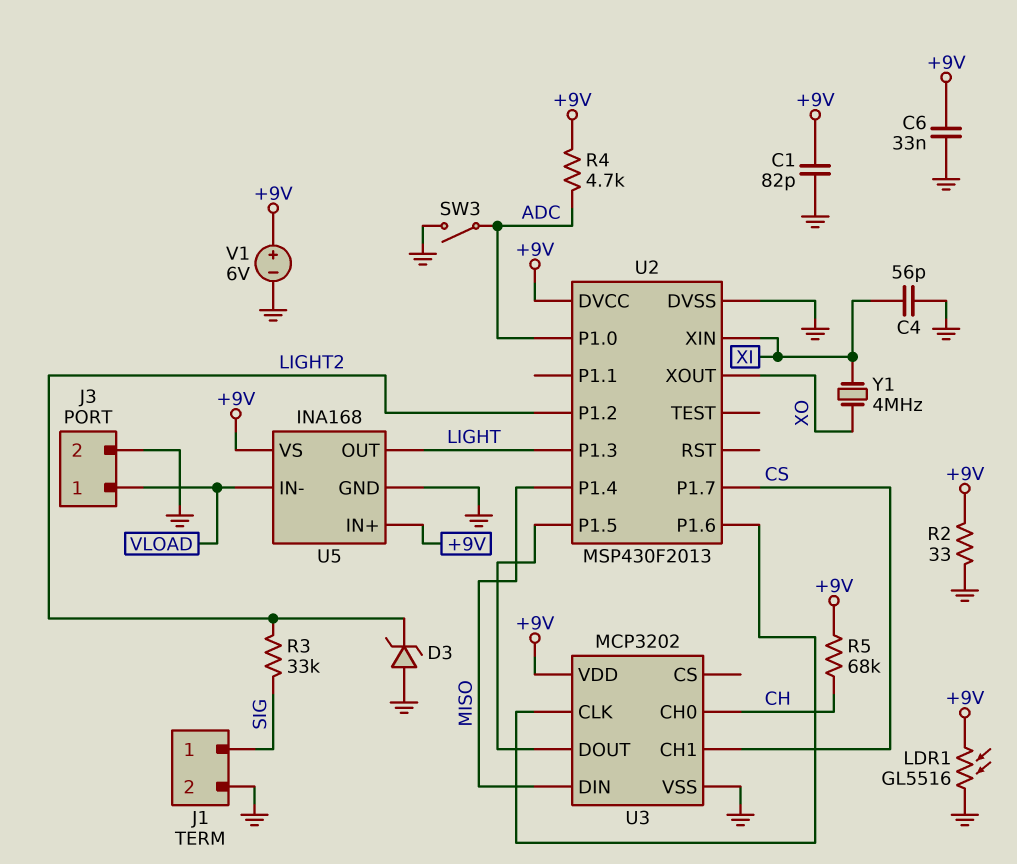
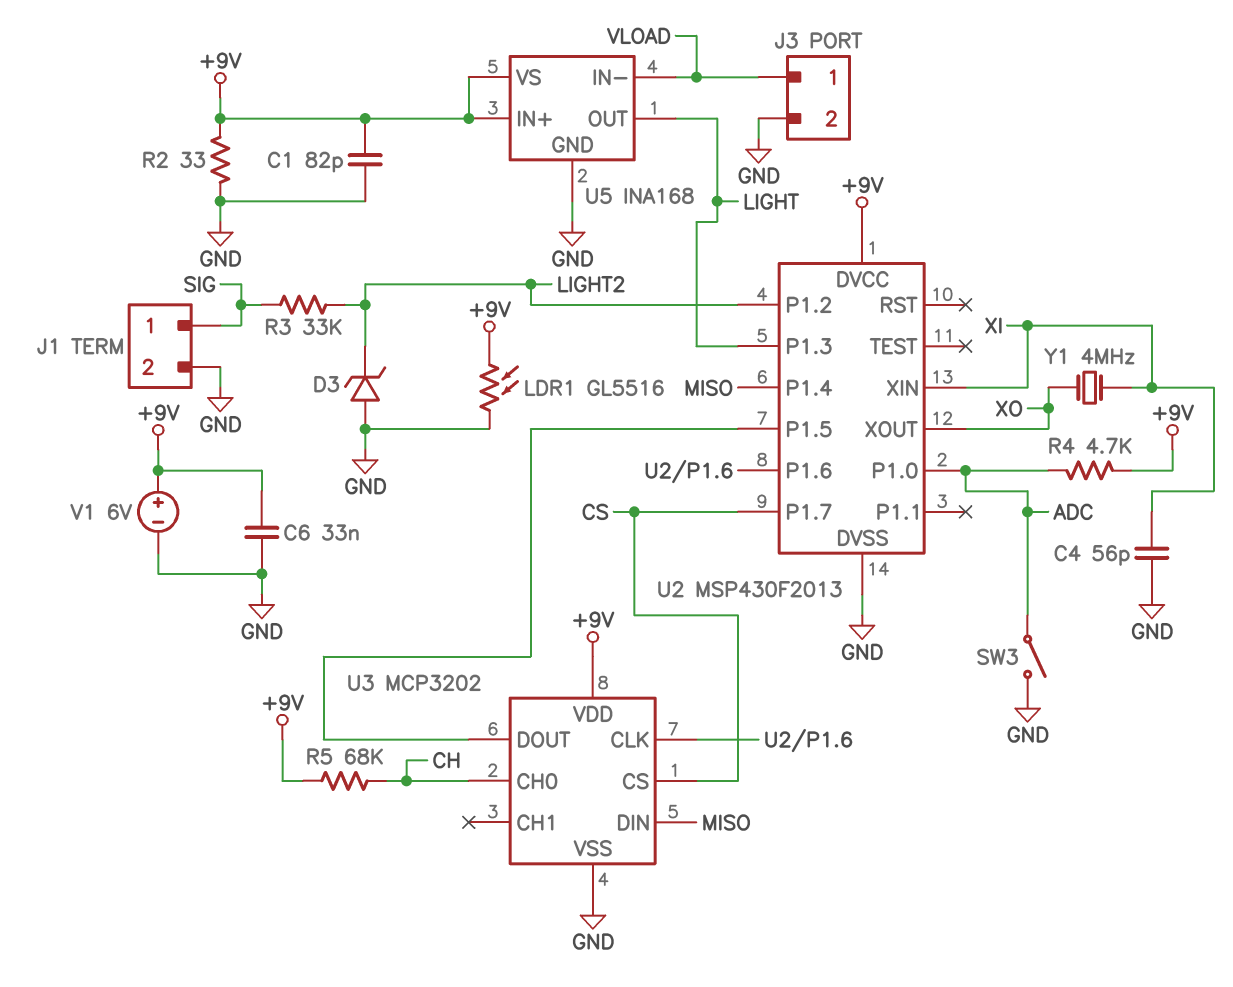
U3 pin CH1: CS -> none
U3 pin CS: none -> CS

